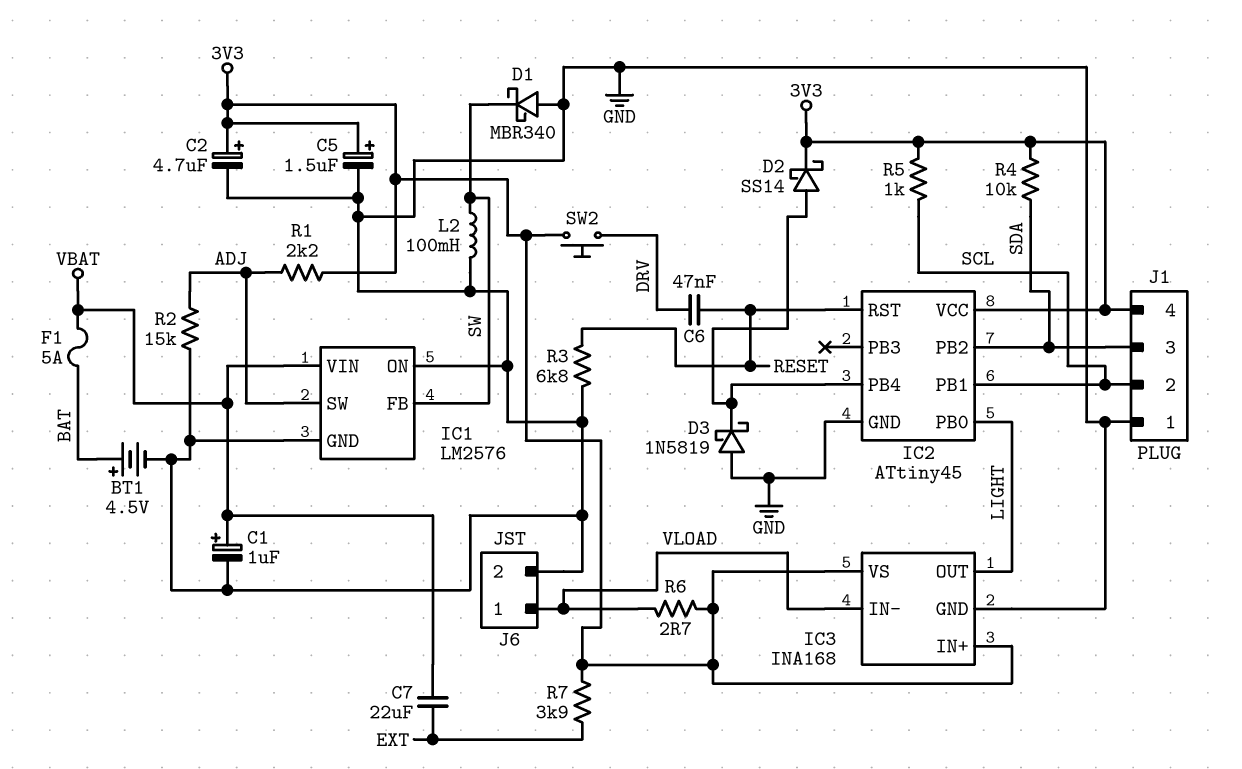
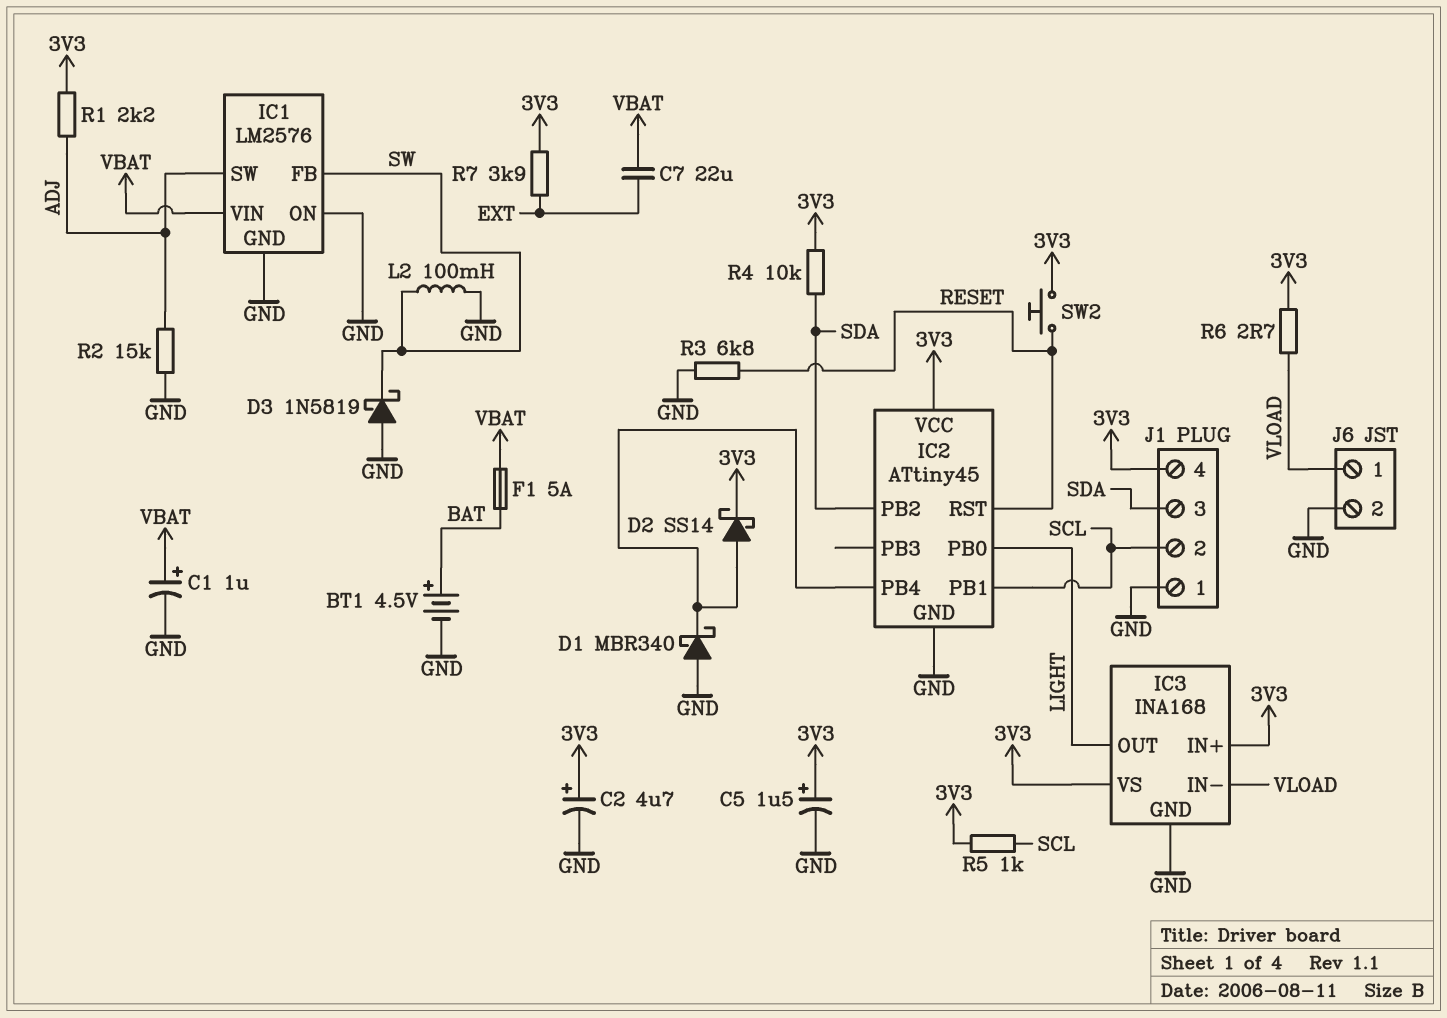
C6: 47nF (DRV, RESET) -> none
D1: schottky MBR340 (A GND, K SW) -> schottky MBR340 (A GND, K IC2/PB4)
D3: schottky 1N5819 (A GND, K IC2/PB4) -> schottky 1N5819 (A GND, K SW)
SW2: button (3V3, DRV) -> button (3V3, RESET)

